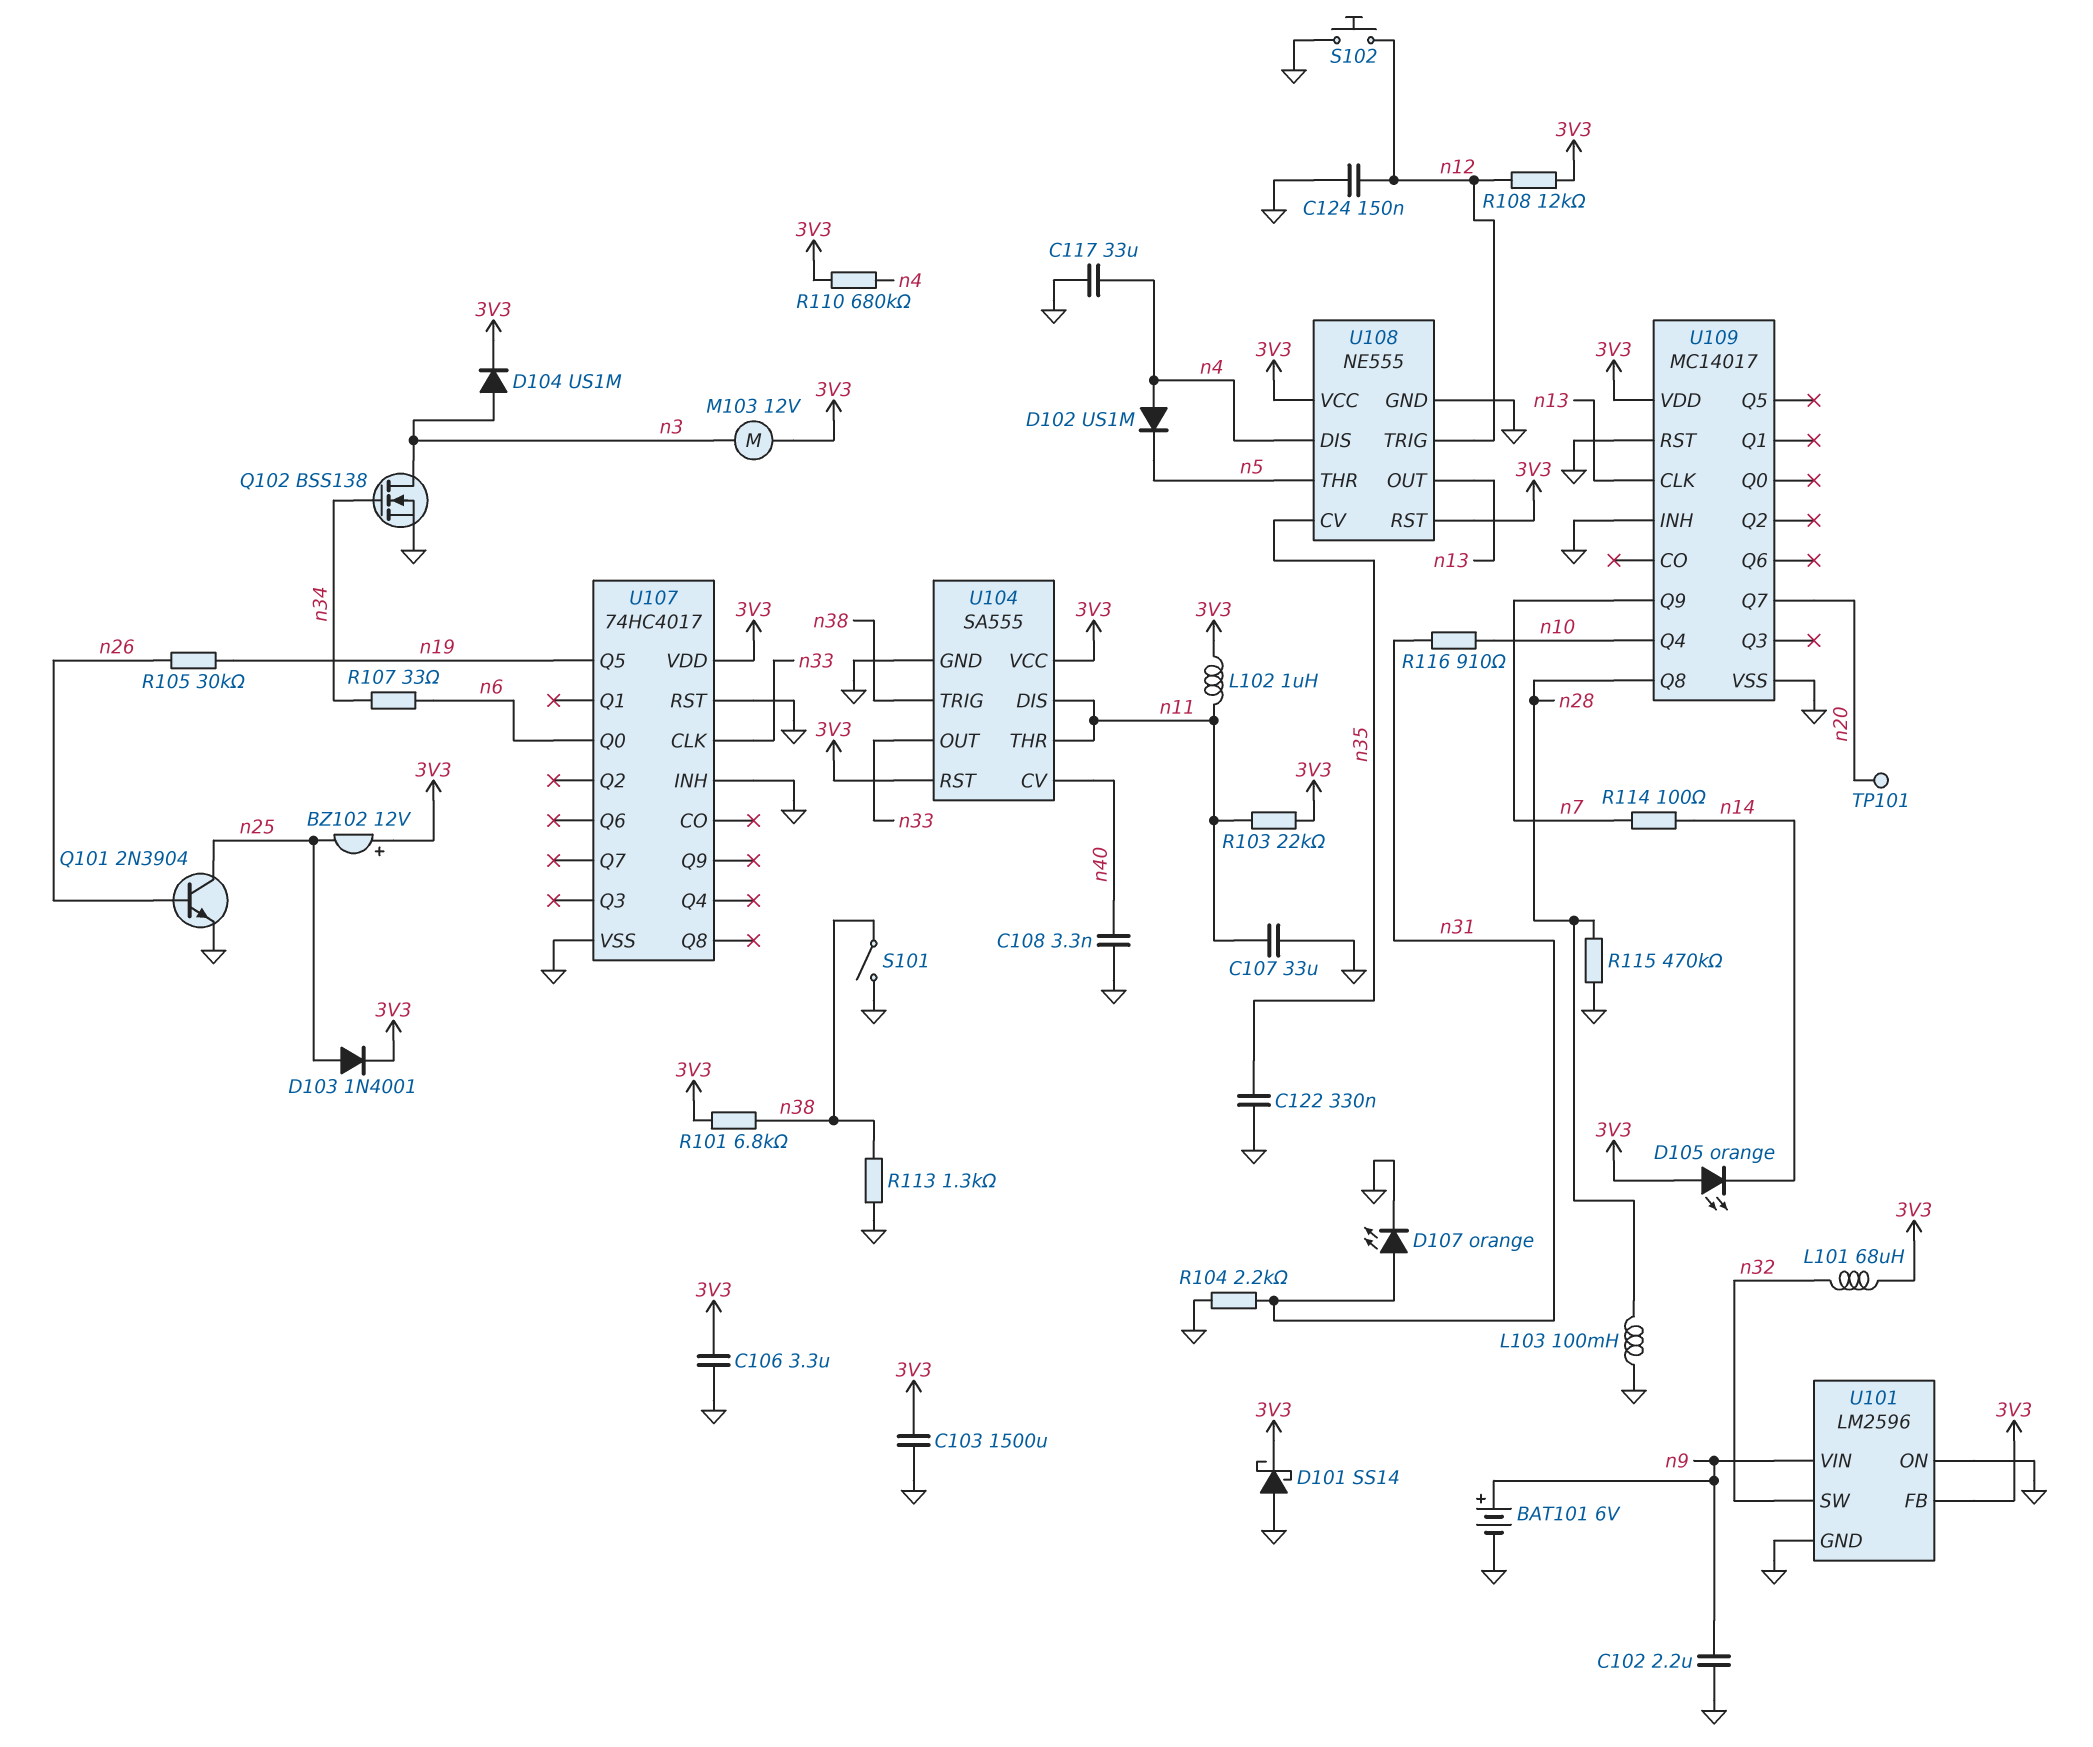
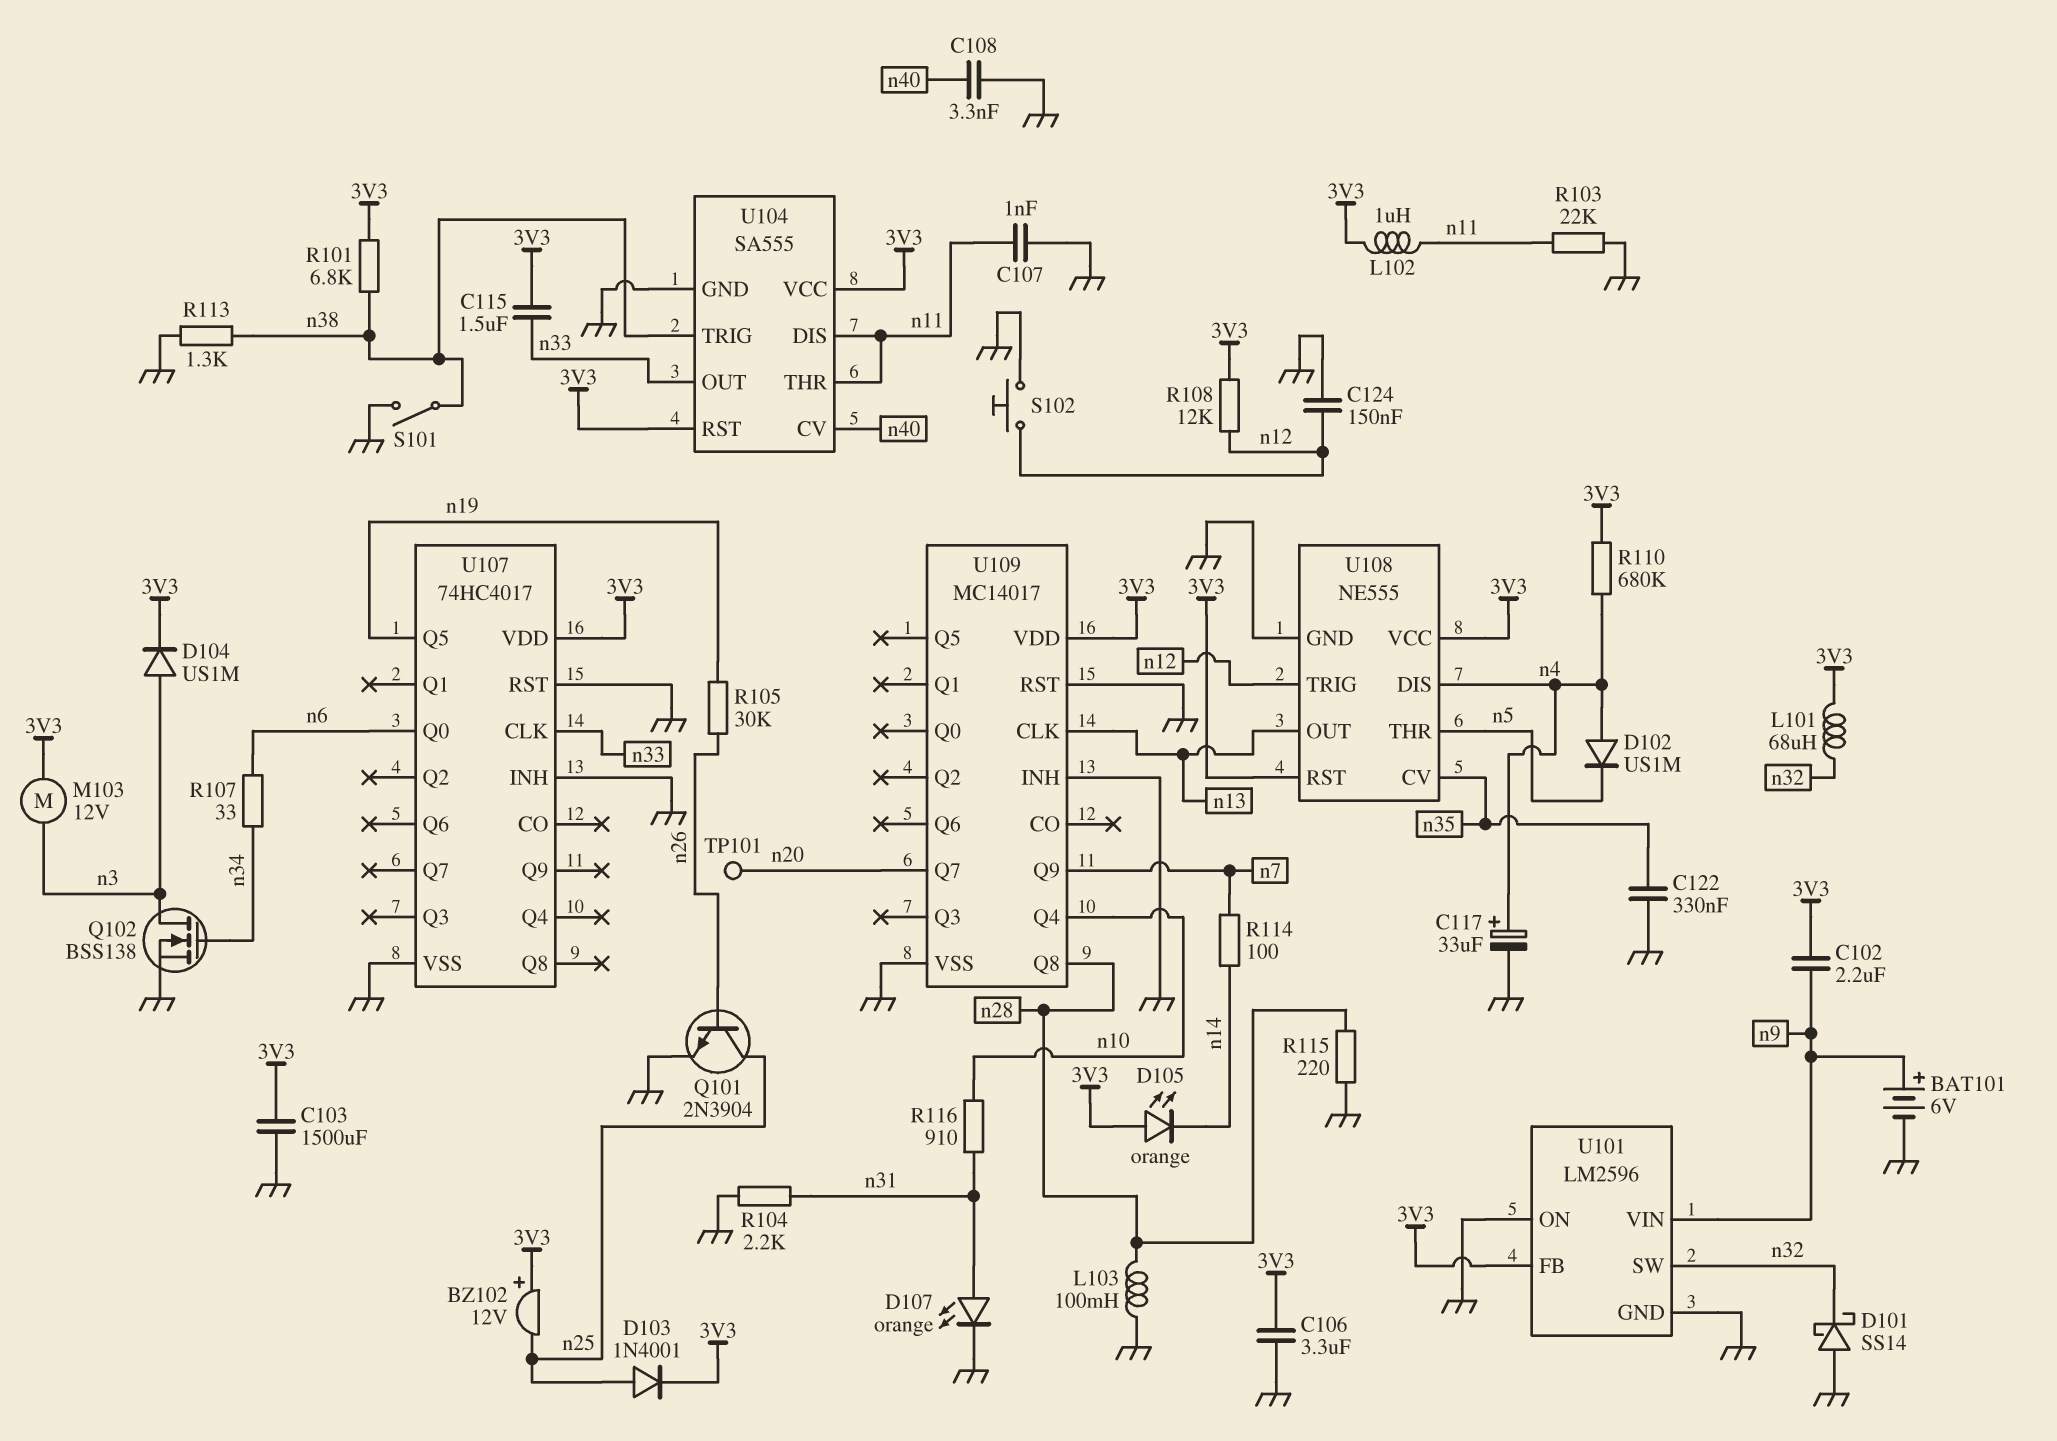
C102: 2.2uF (GND, n9) -> 2.2uF (3V3, n9)
C107: 33uF (GND, n11) -> 1nF (GND, n11)
C115: none -> 1.5uF (3V3, n33)
C117: 33uF (GND, n4) -> 33uF (plus n4, minus GND)
D101: schottky SS14 (A GND, K 3V3) -> schottky SS14 (A GND, K n32)
R103: 22k (3V3, n11) -> 22k (GND, n11)
R115: 470k (GND, n28) -> 220 (GND, n28)

